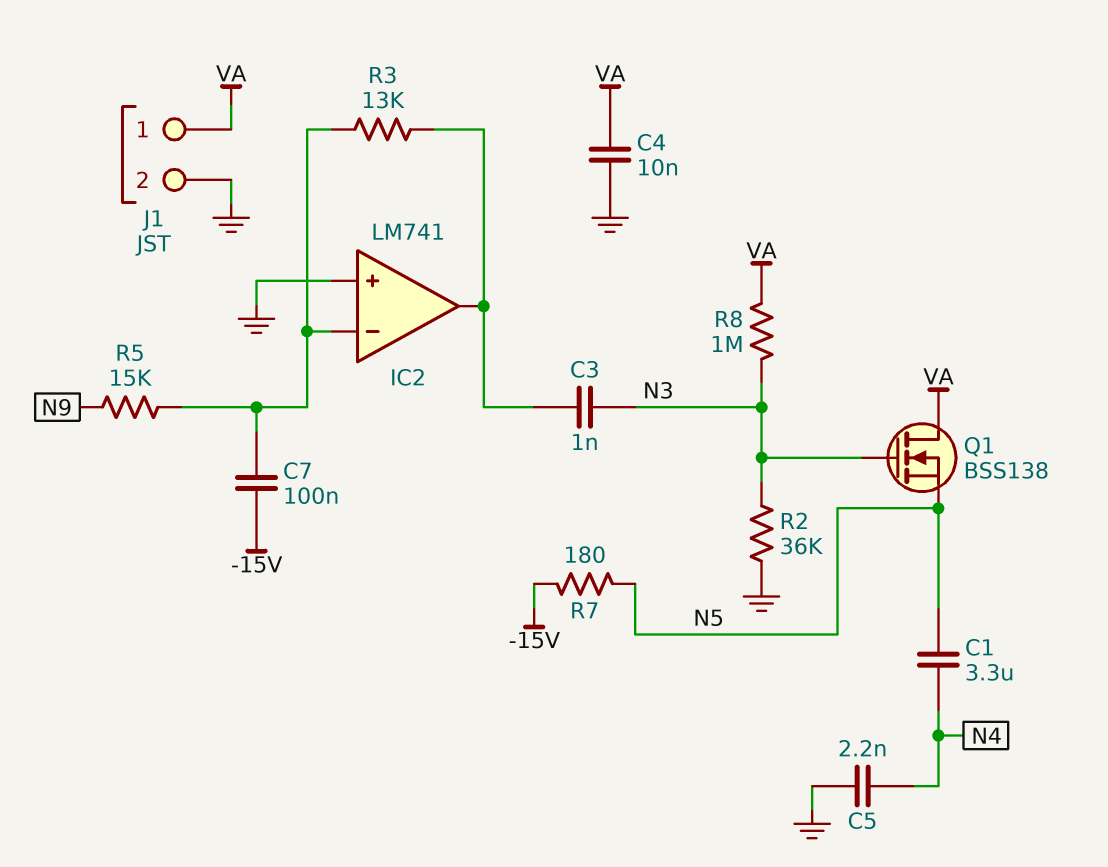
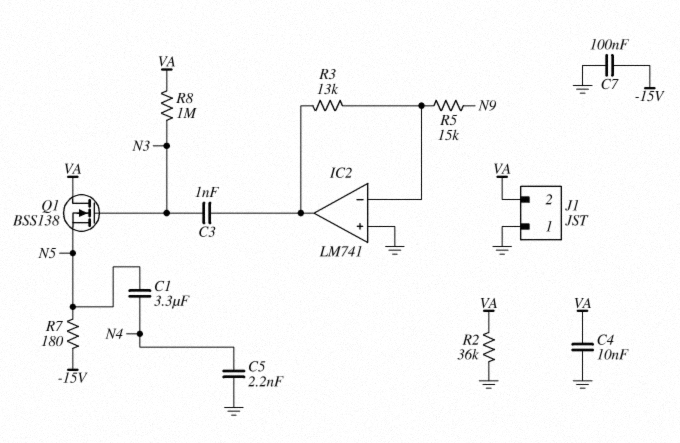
C7: 100nF (-15V, IC2/in-) -> 100nF (-15V, GND)
J1 pin 1: VA -> GND
J1 pin 2: GND -> VA
R2: 36k (GND, N3) -> 36k (GND, VA)

